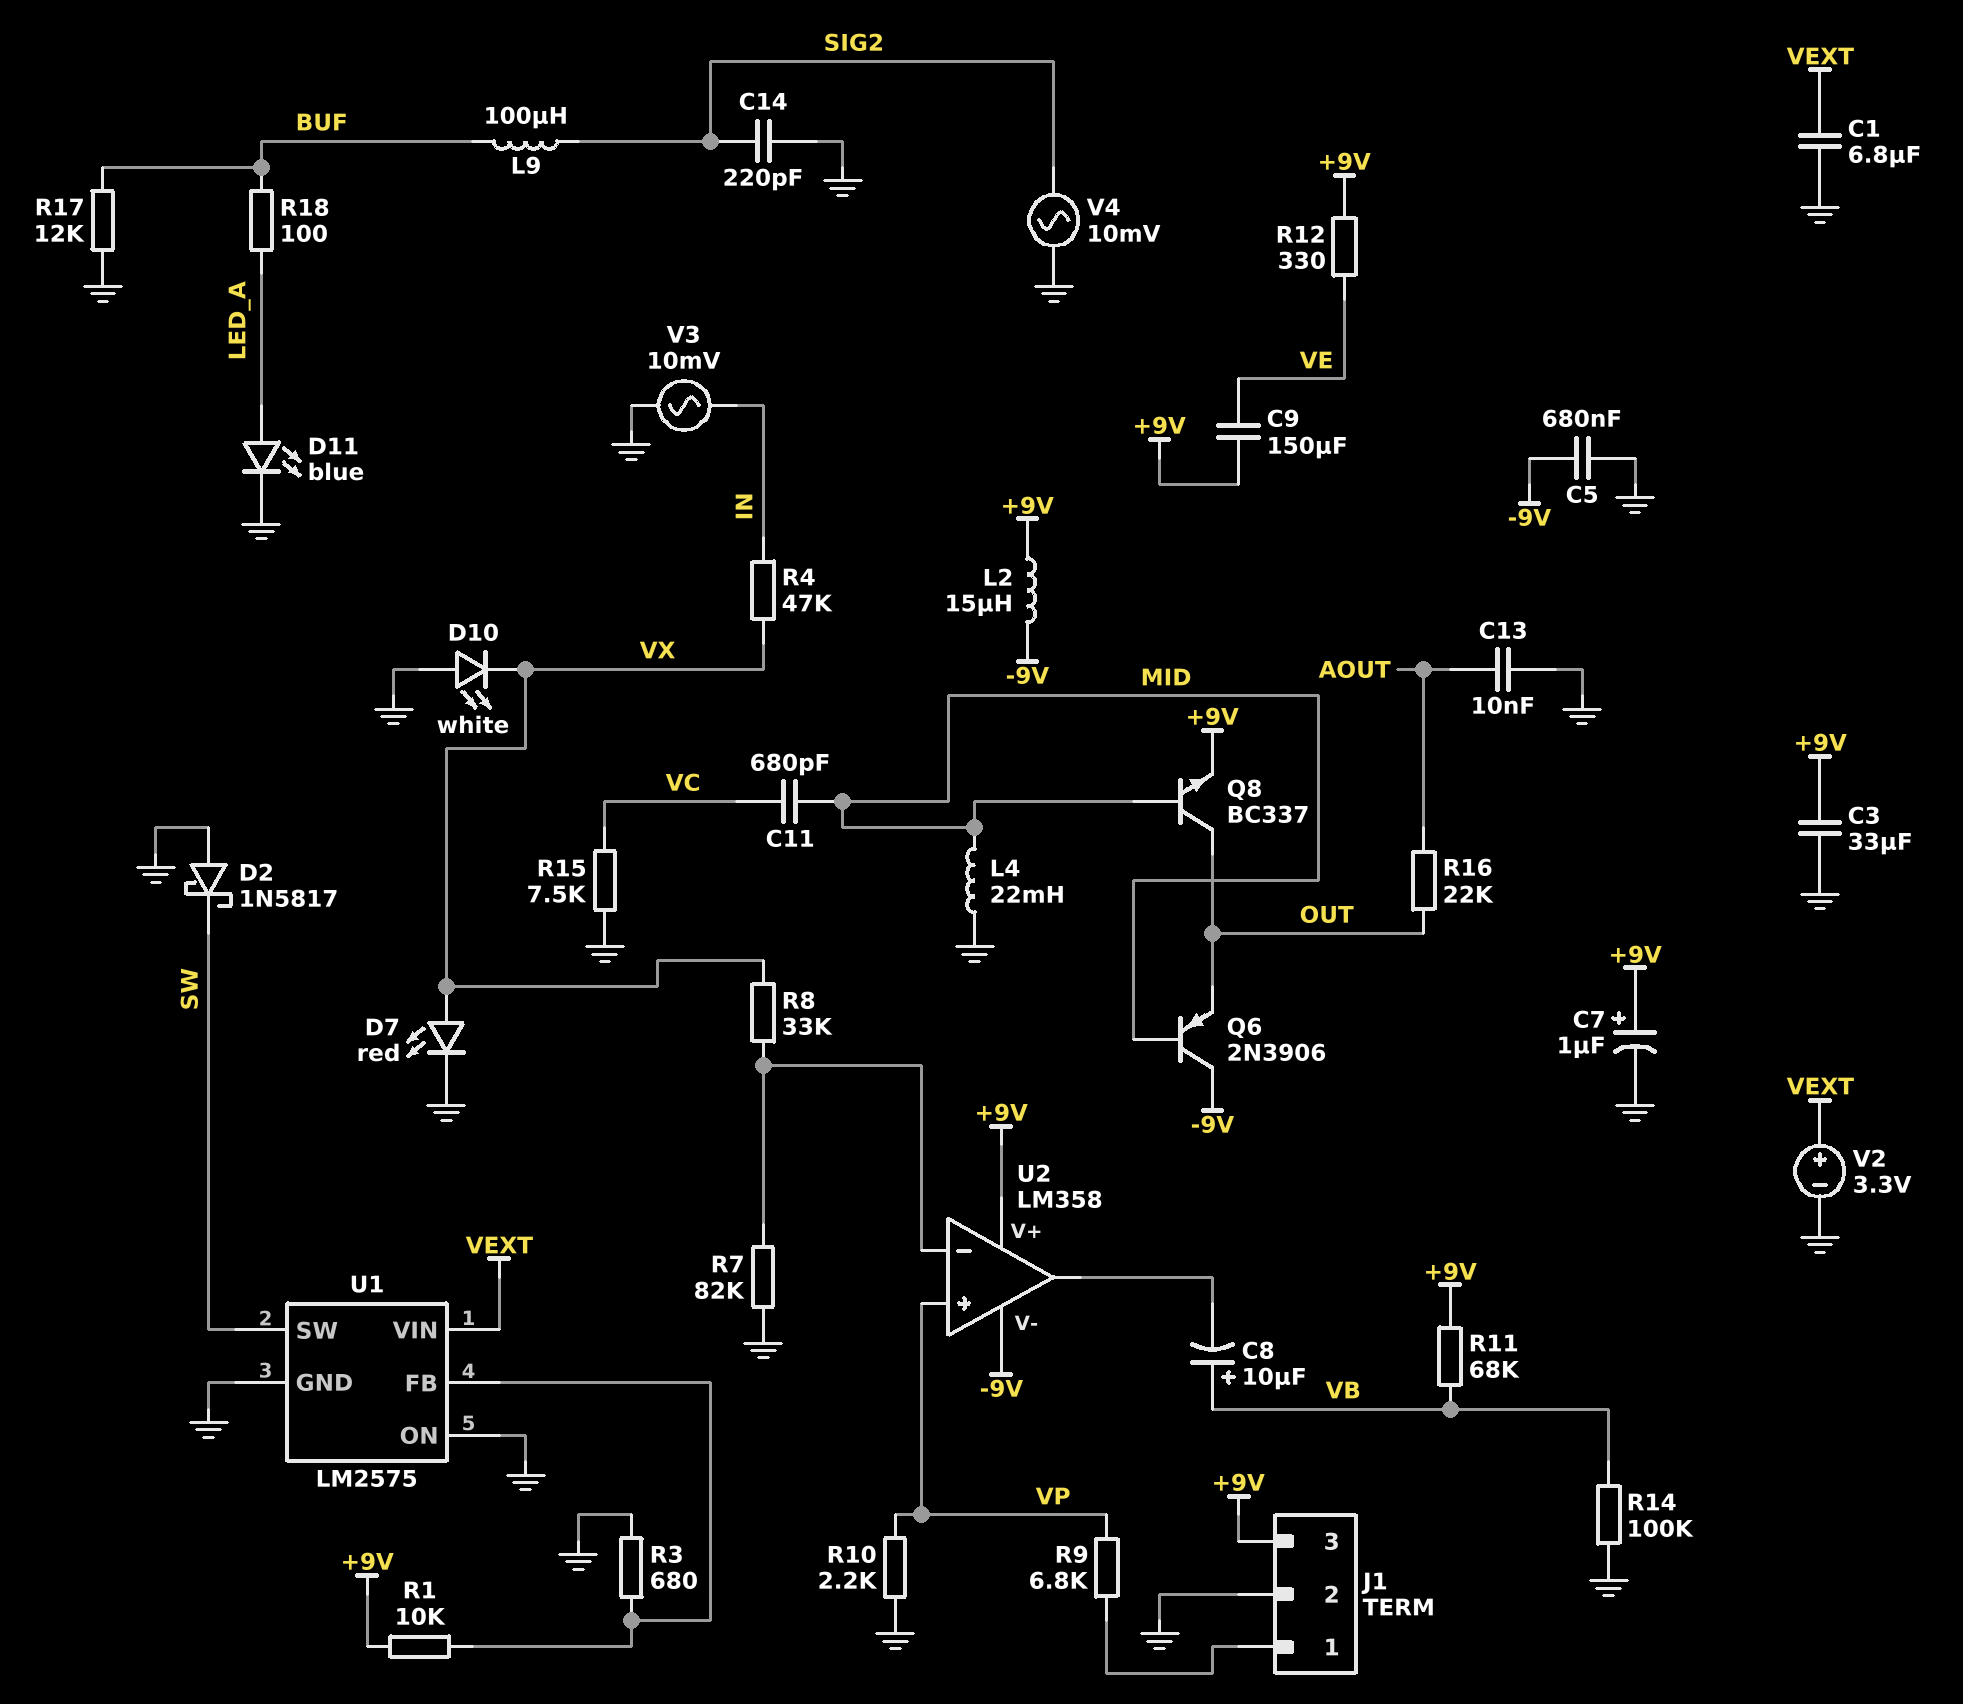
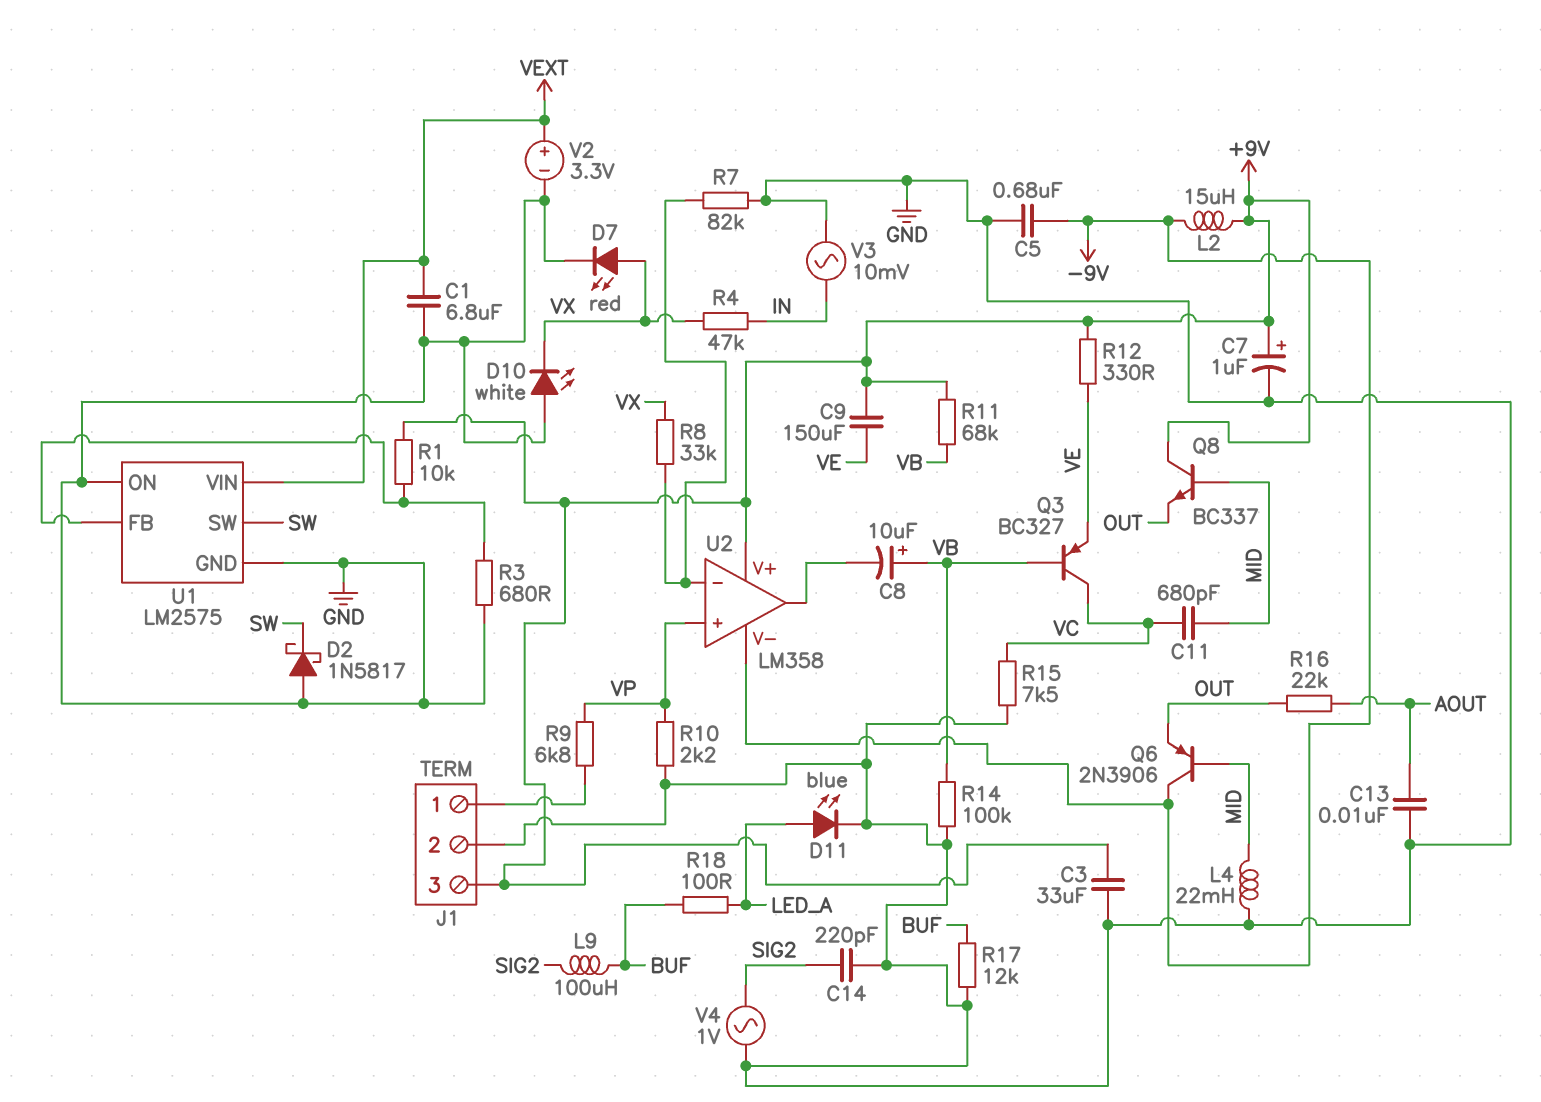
Q3: none -> PNP BC327 (B VB, C VC, E VE)
Q8: NPN BC337 (B MID, C OUT, E +9V) -> NPN BC337 (B MID, C +9V, E OUT)
V4: AC 10mV (GND, SIG2) -> AC 1V (GND, SIG2)

